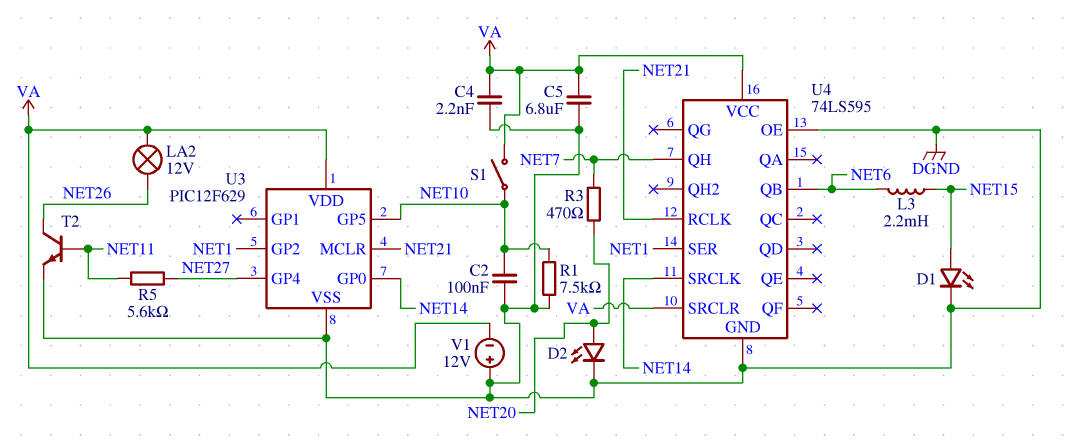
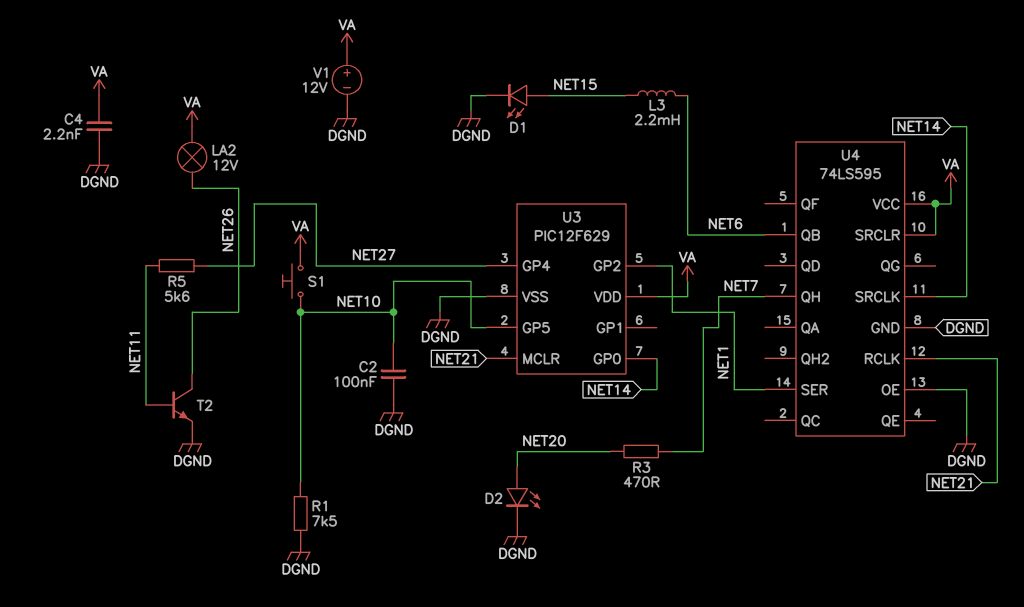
C5: 6.8uF (DGND, VA) -> none
S1: switch (NET10, VA) -> button (NET10, VA)
V1: 12V (plus DGND, minus VA) -> 12V (plus VA, minus DGND)

